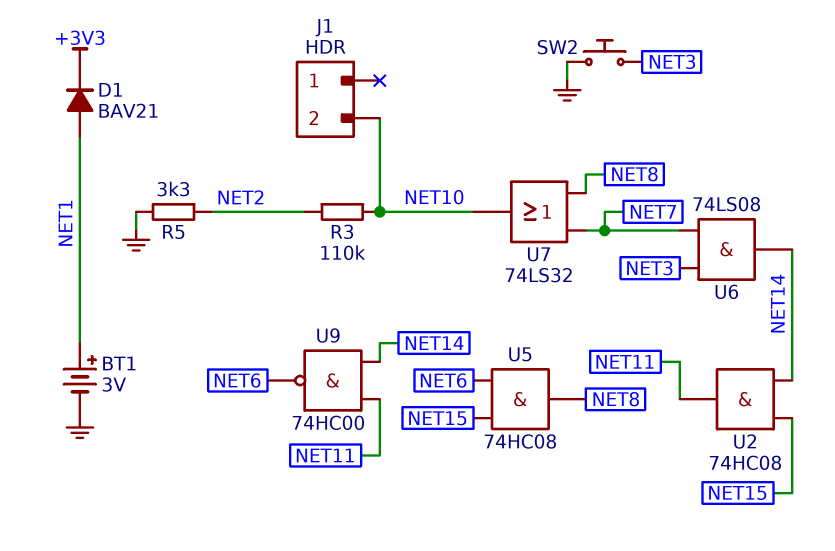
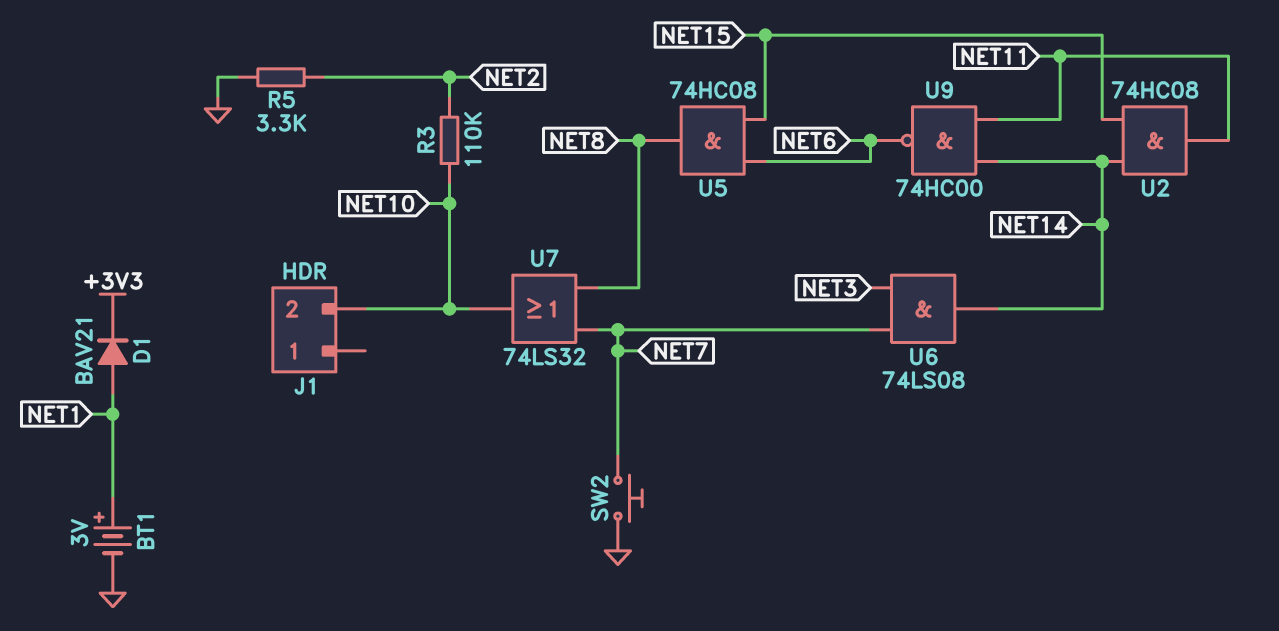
SW2: button (GND, NET3) -> button (GND, NET7)

